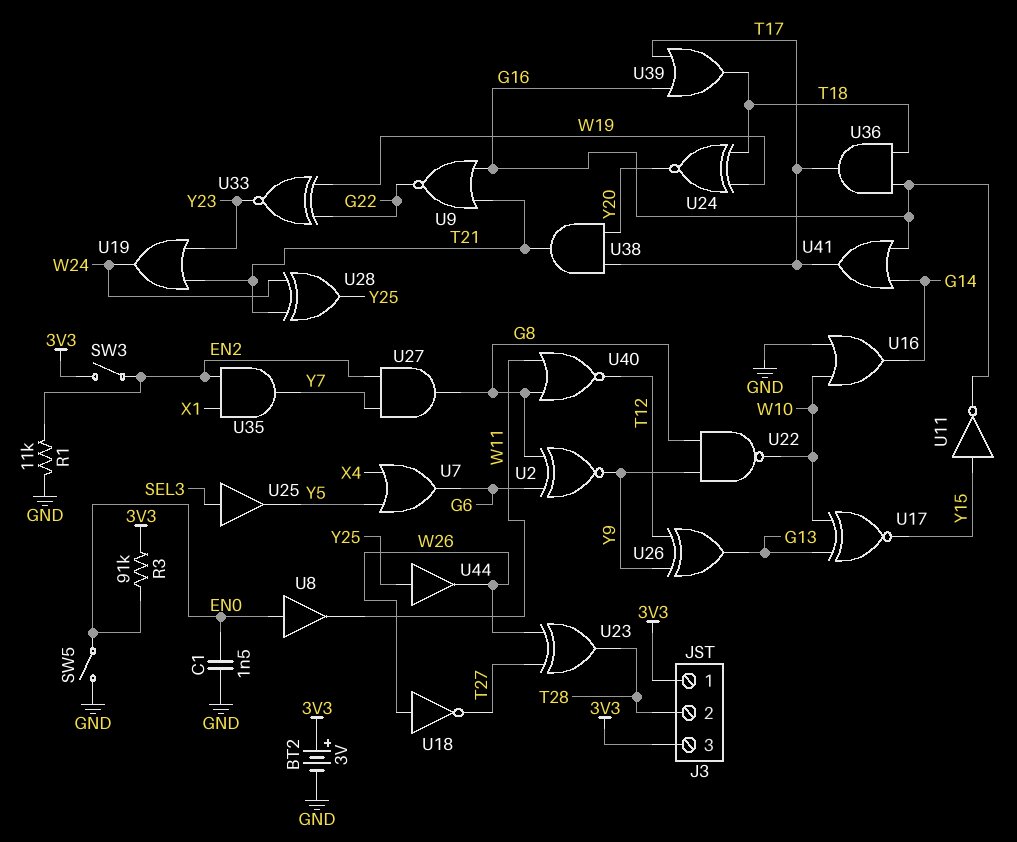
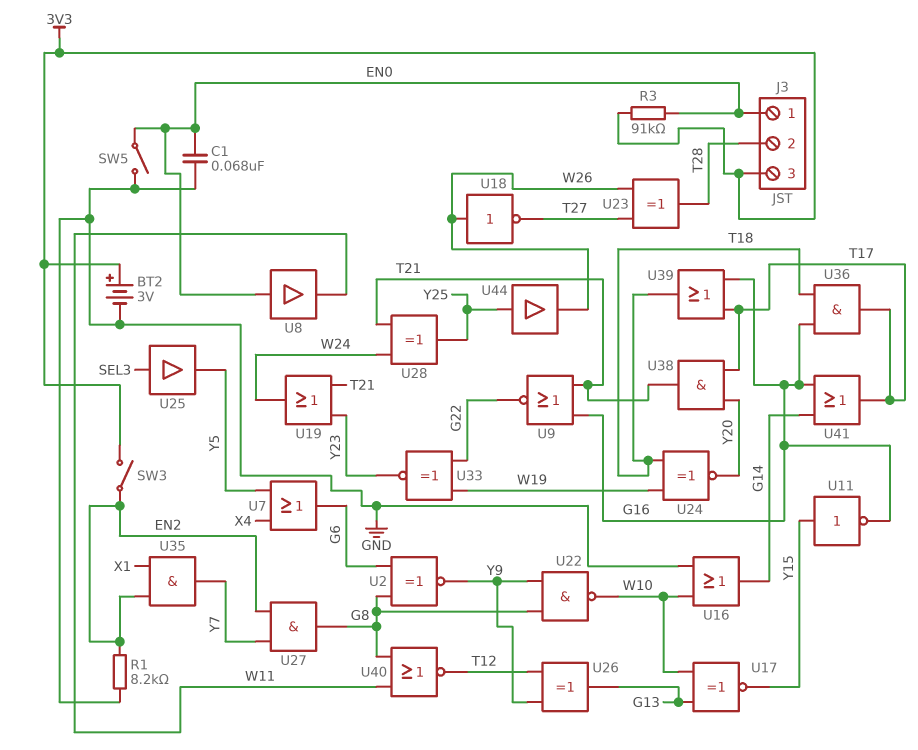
C1: 1.5nF (EN0, GND) -> 68nF (EN0, GND)
J3 pin 1: 3V3 -> EN0
R1: 11k (EN2, GND) -> 8.2k (EN2, GND)

